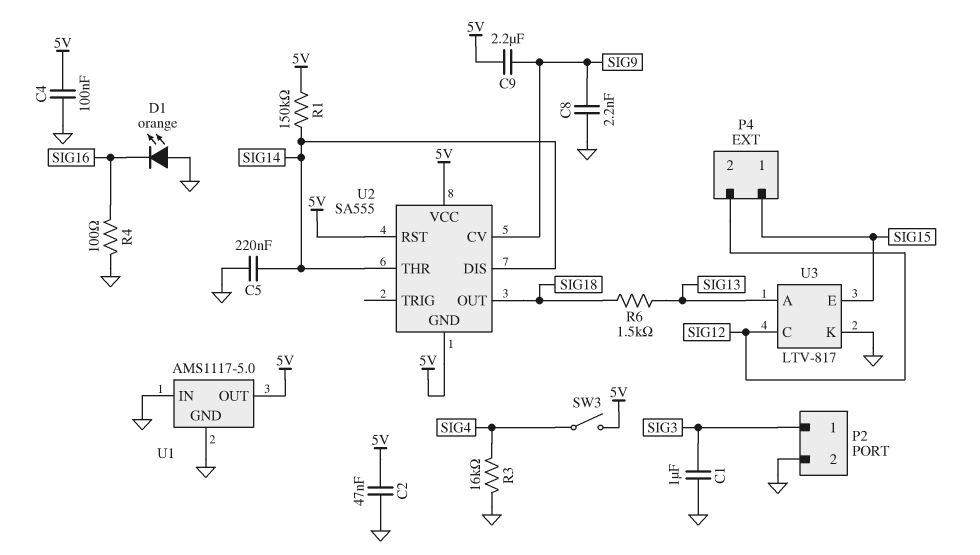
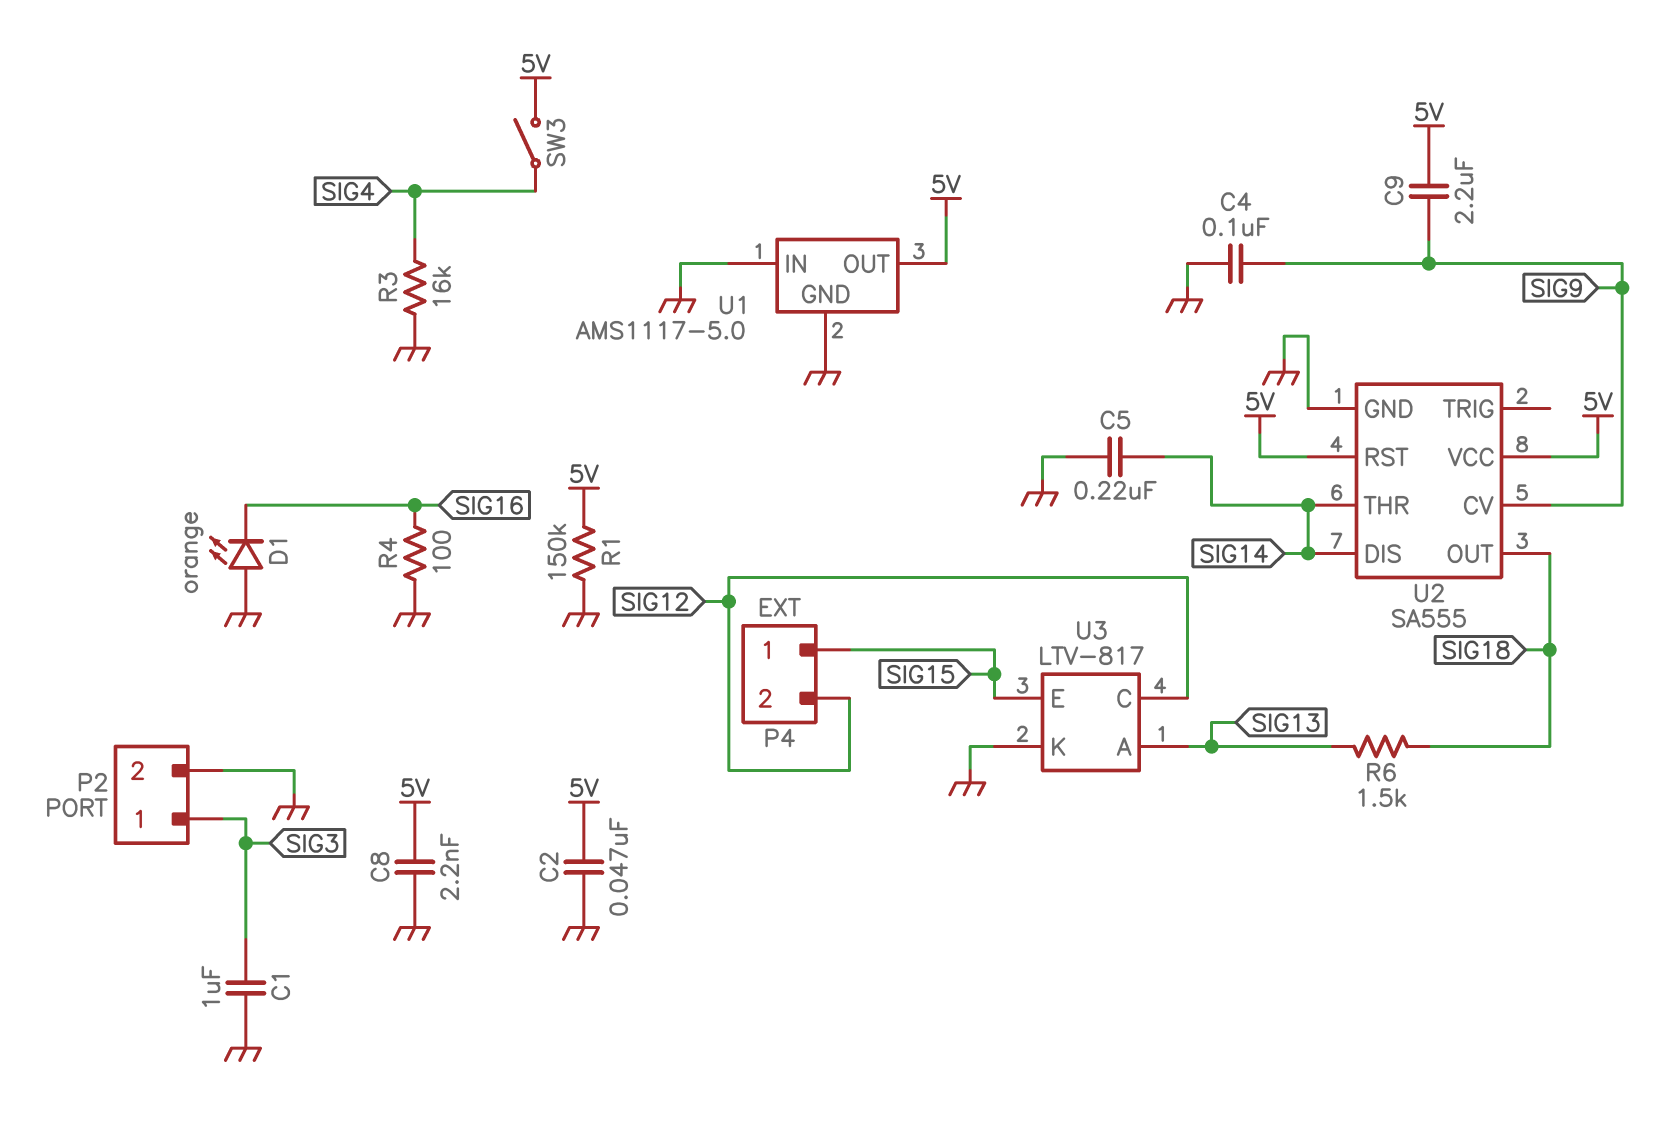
C4: 100nF (5V, GND) -> 100nF (GND, SIG9)
C8: 2.2nF (GND, SIG9) -> 2.2nF (5V, GND)
R1: 150k (5V, SIG14) -> 150k (5V, GND)
U2 pin GND: 5V -> GND

